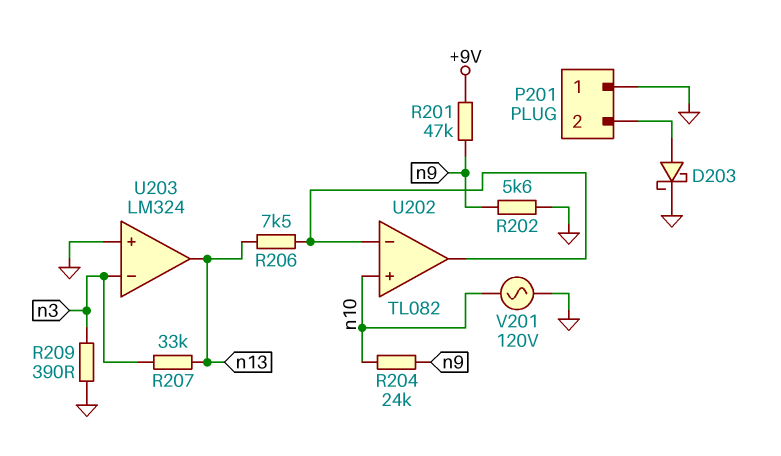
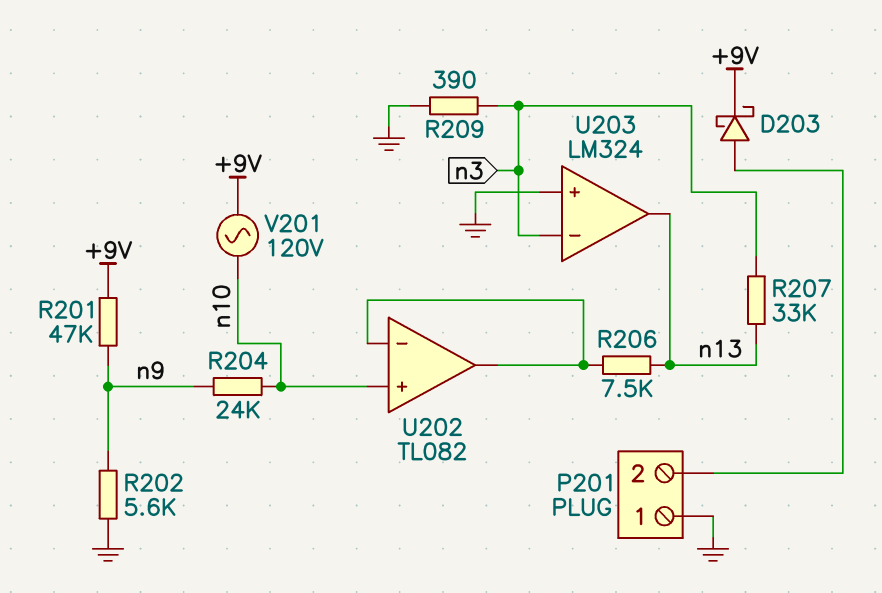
D203: schottky (A P201/2, K GND) -> schottky (A P201/2, K +9V)
V201: AC 120V (GND, n10) -> AC 120V (+9V, n10)

